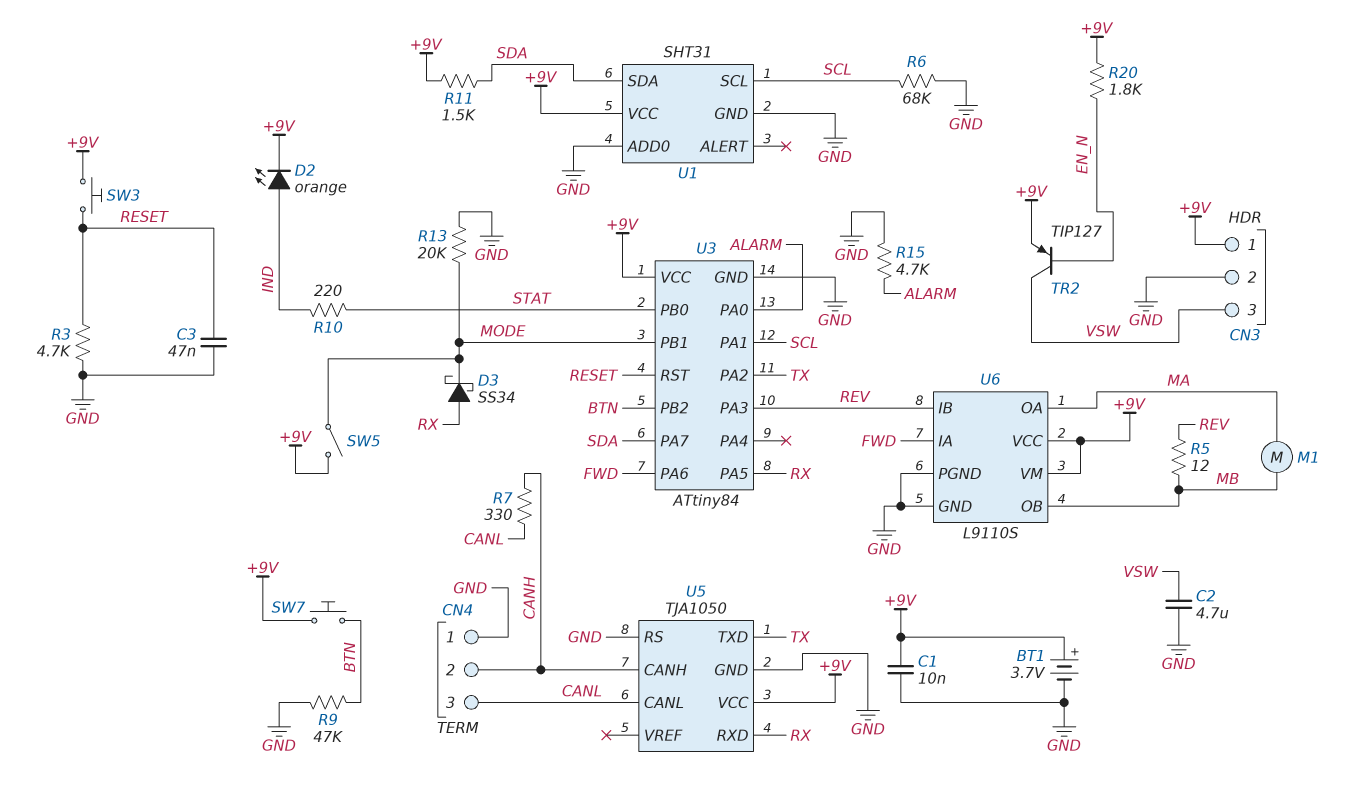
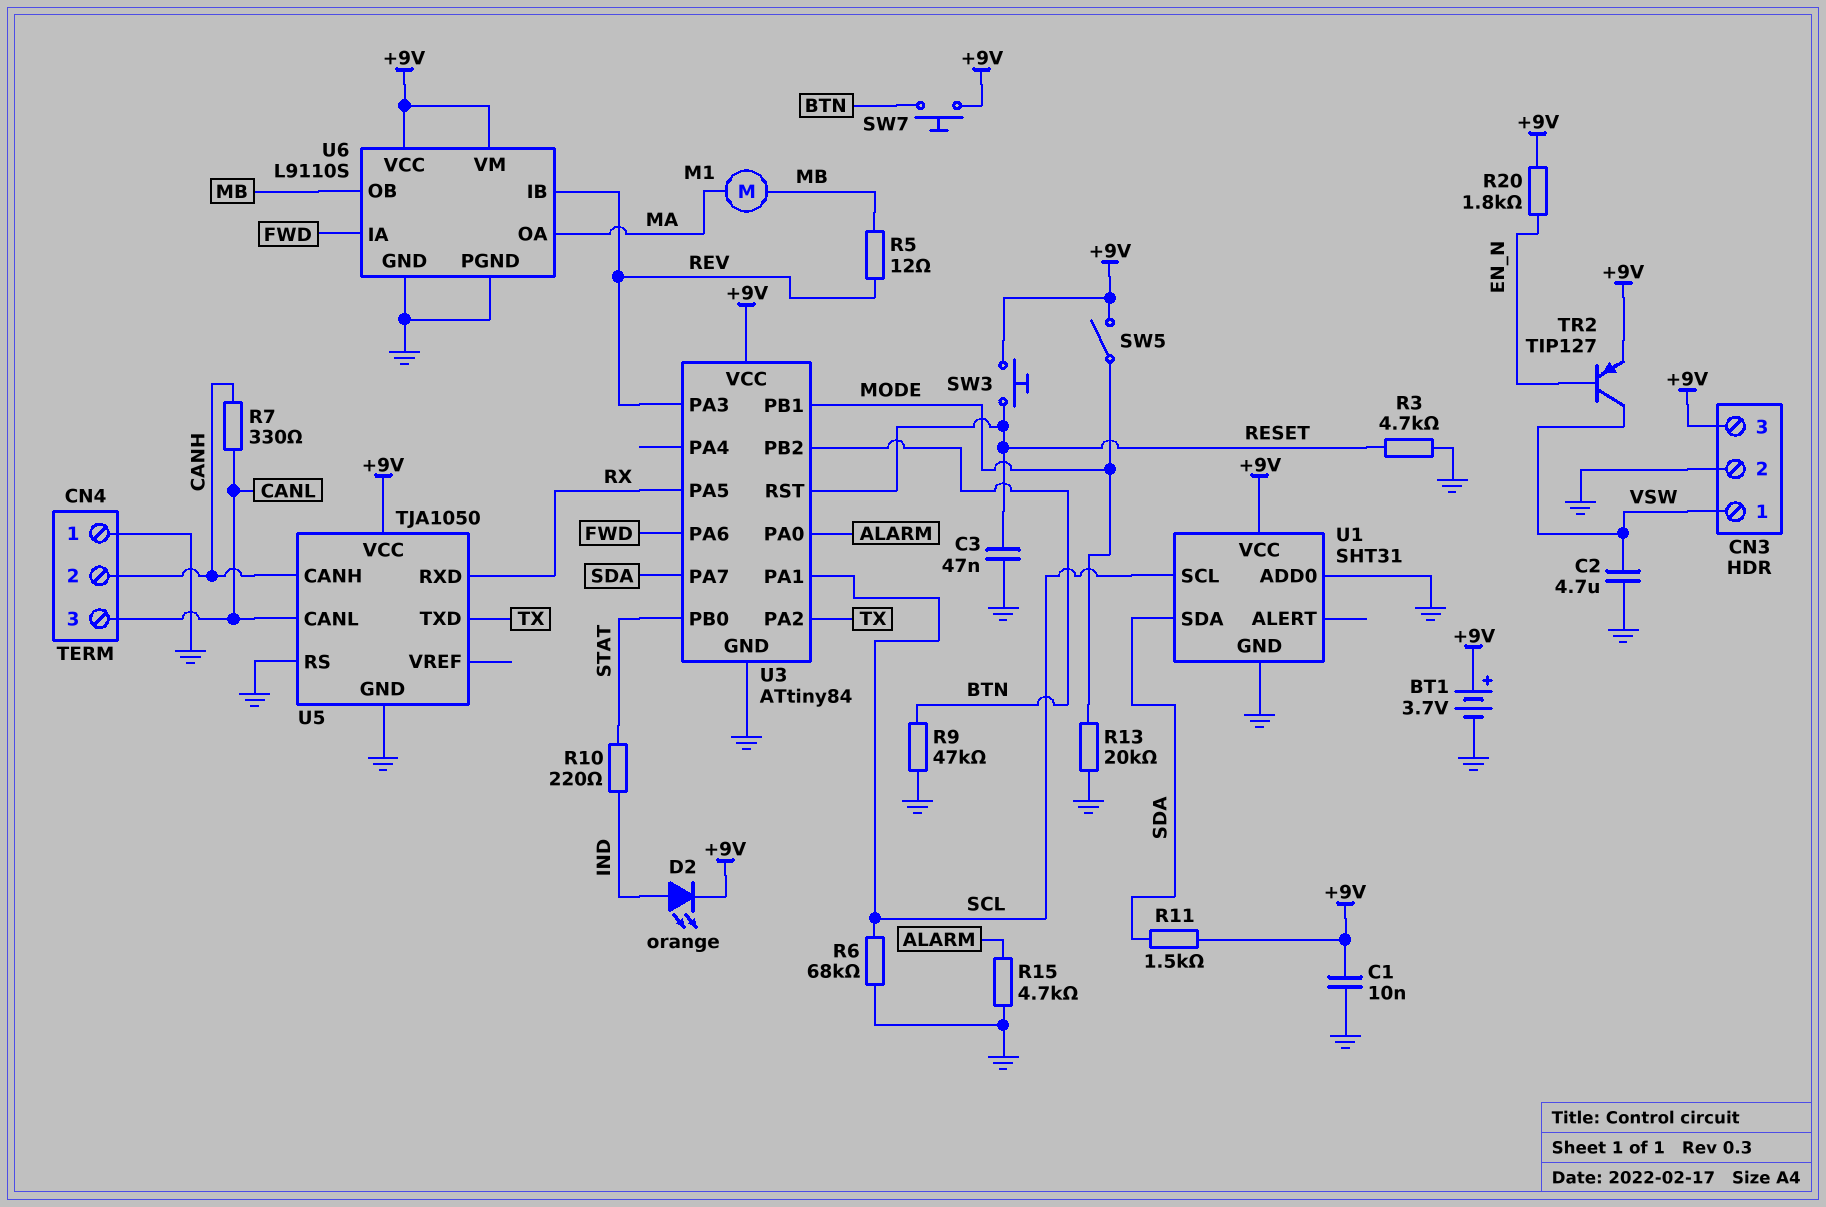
CN3 pin 1: +9V -> VSW
CN3 pin 3: VSW -> +9V
D3: schottky SS34 (A RX, K MODE) -> none

